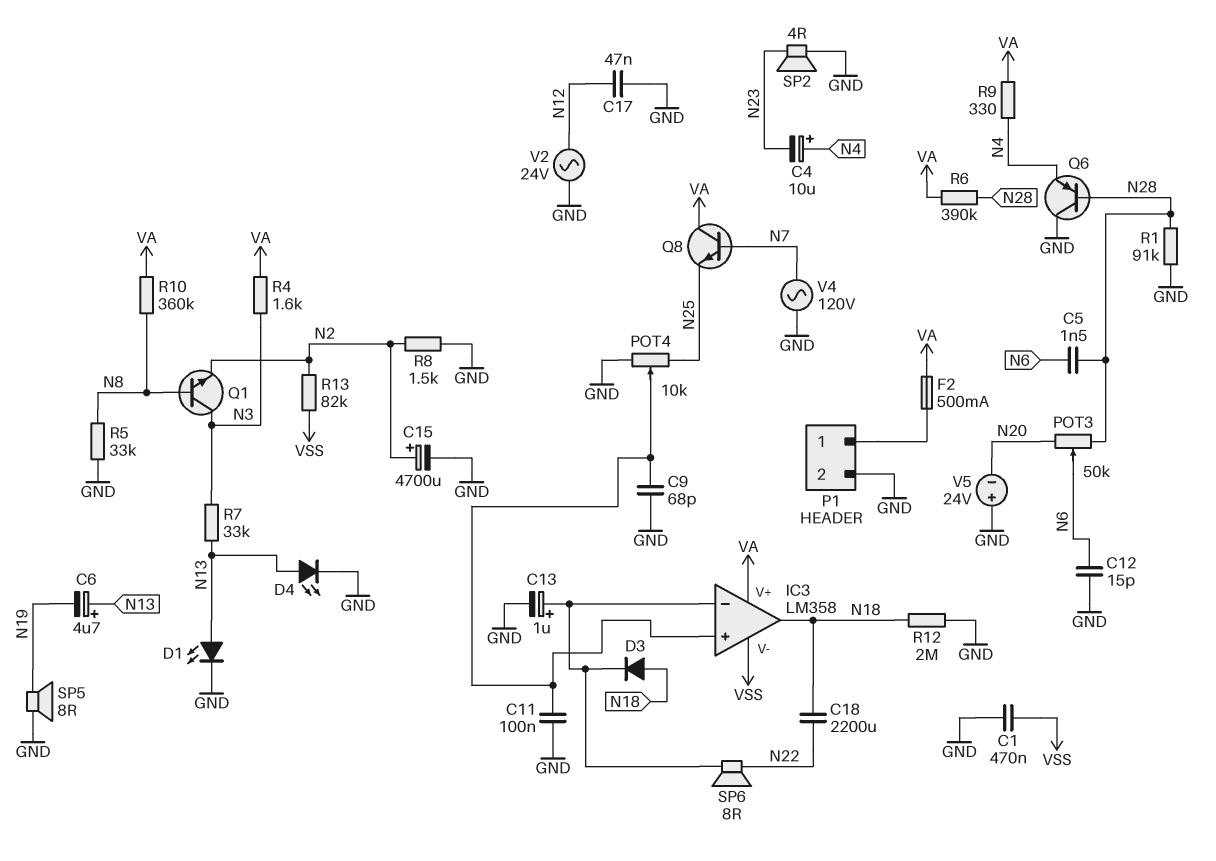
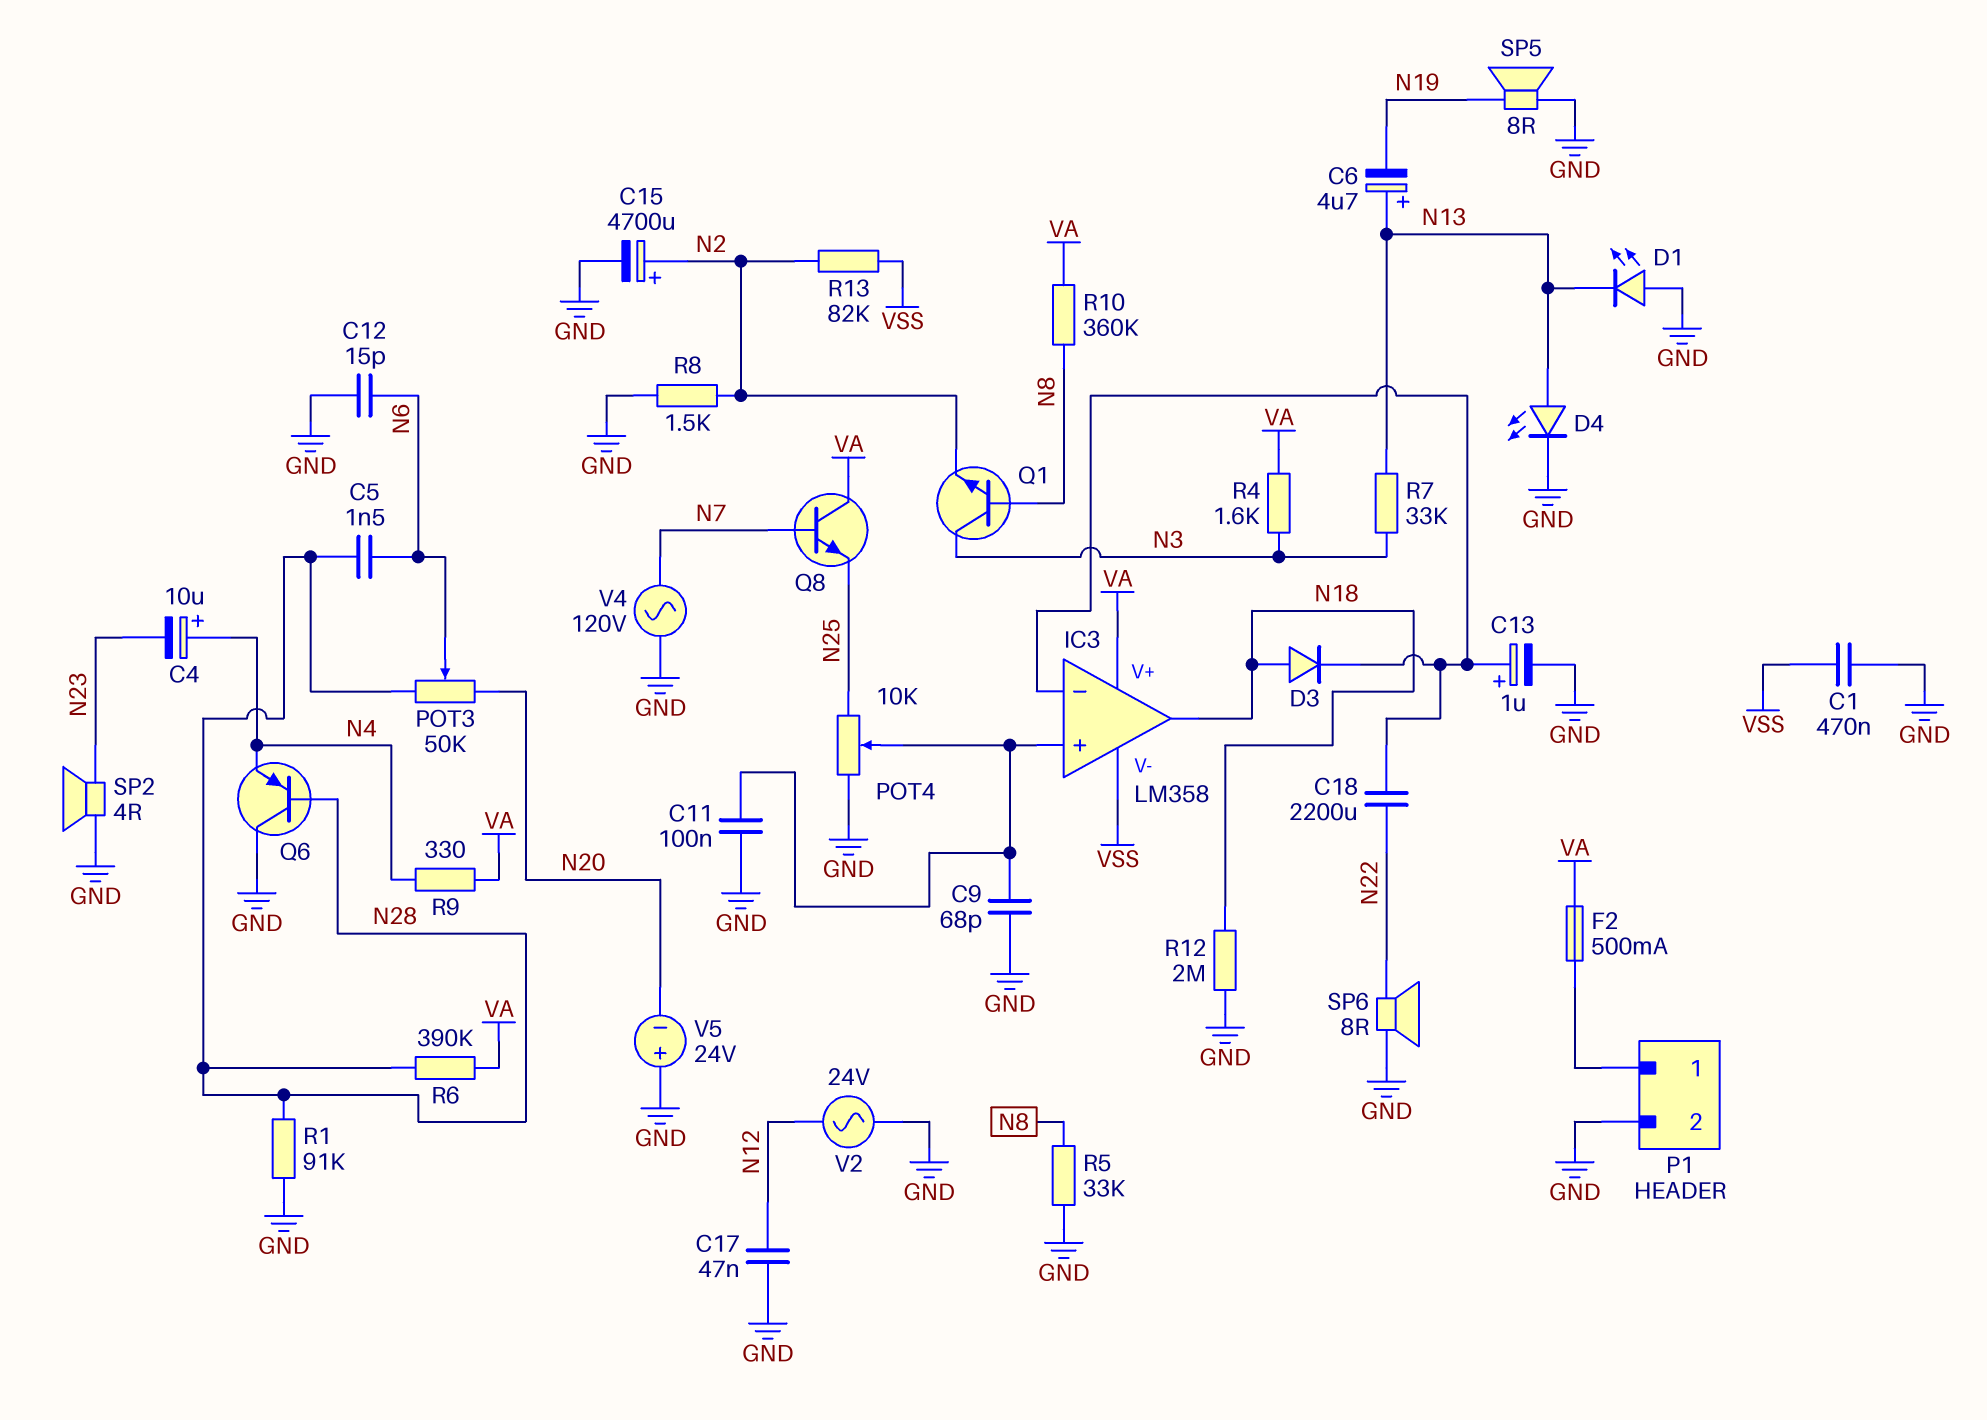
C18: 2200uF (N18, N22) -> 2200uF (IC3/in-, N22)
D1: LED (A N13, K GND) -> LED (A GND, K N13)
SP6: speaker 8R (IC3/in-, N22) -> speaker 8R (GND, N22)

